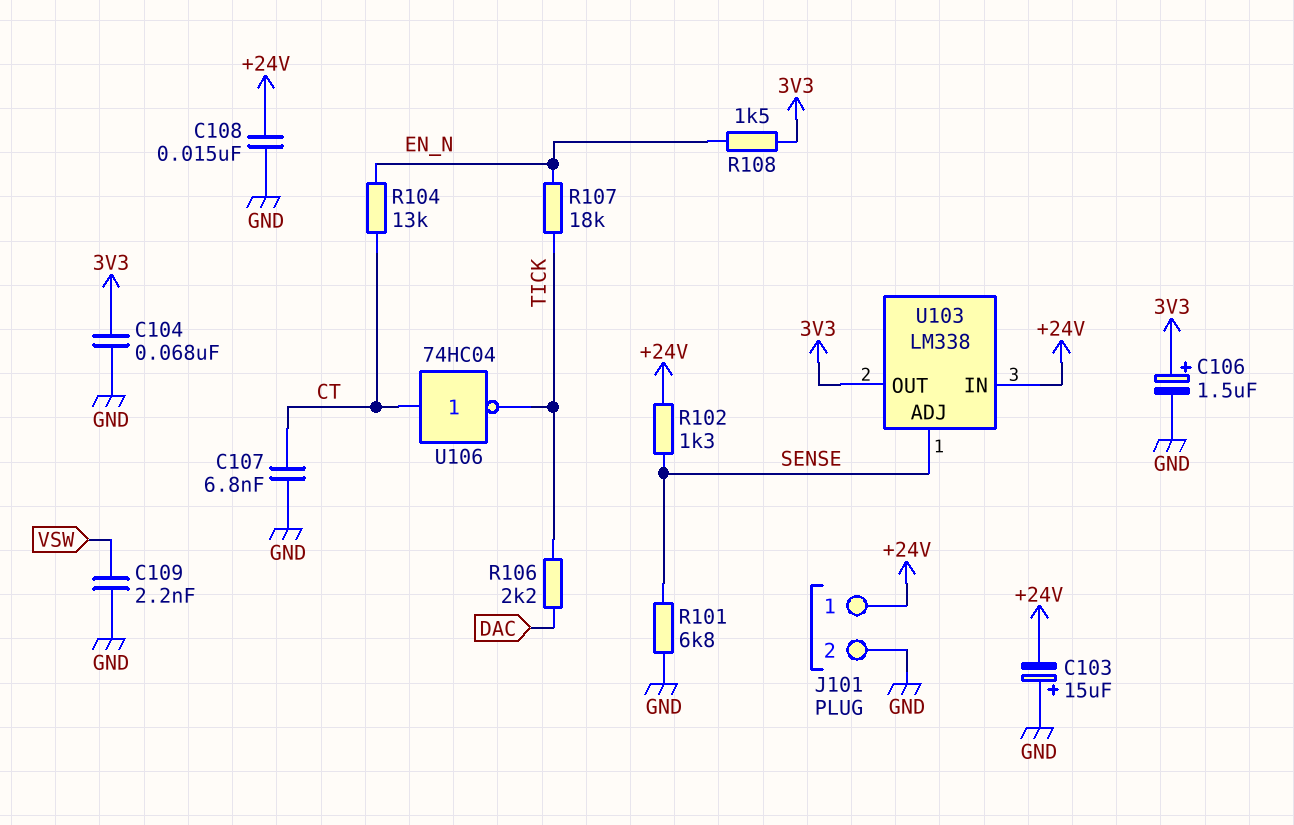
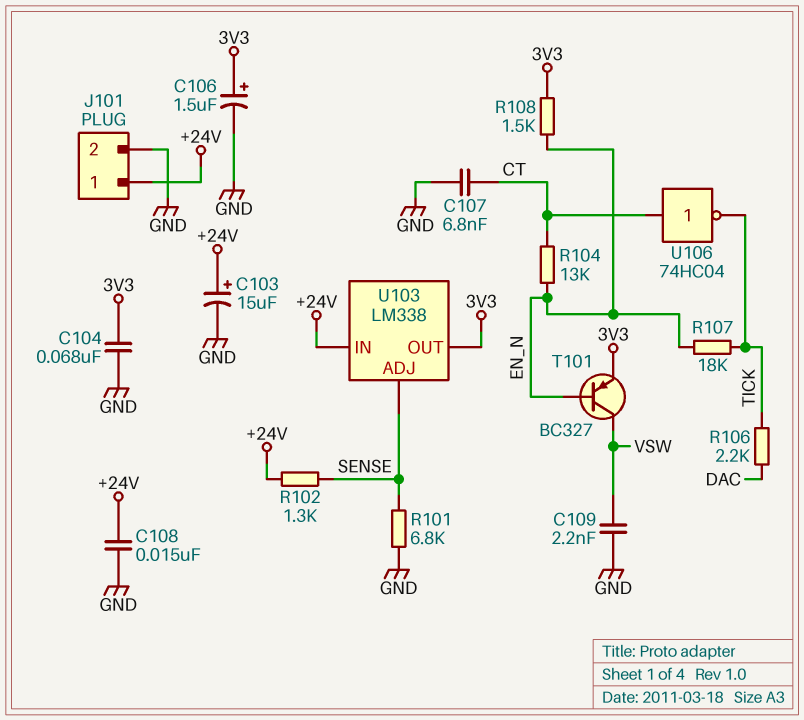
C103: 15uF (plus GND, minus +24V) -> 15uF (plus +24V, minus GND)
T101: none -> PNP BC327 (B EN_N, C VSW, E 3V3)

